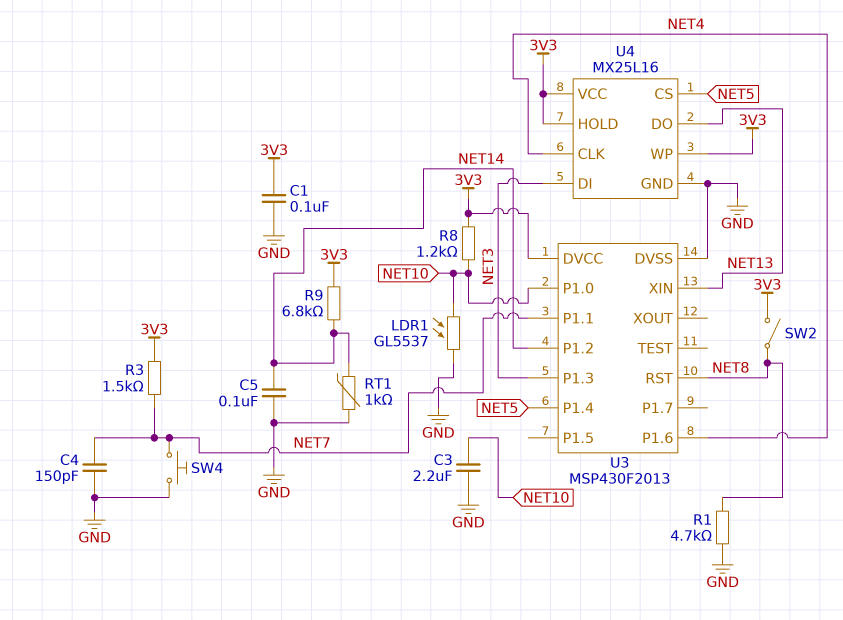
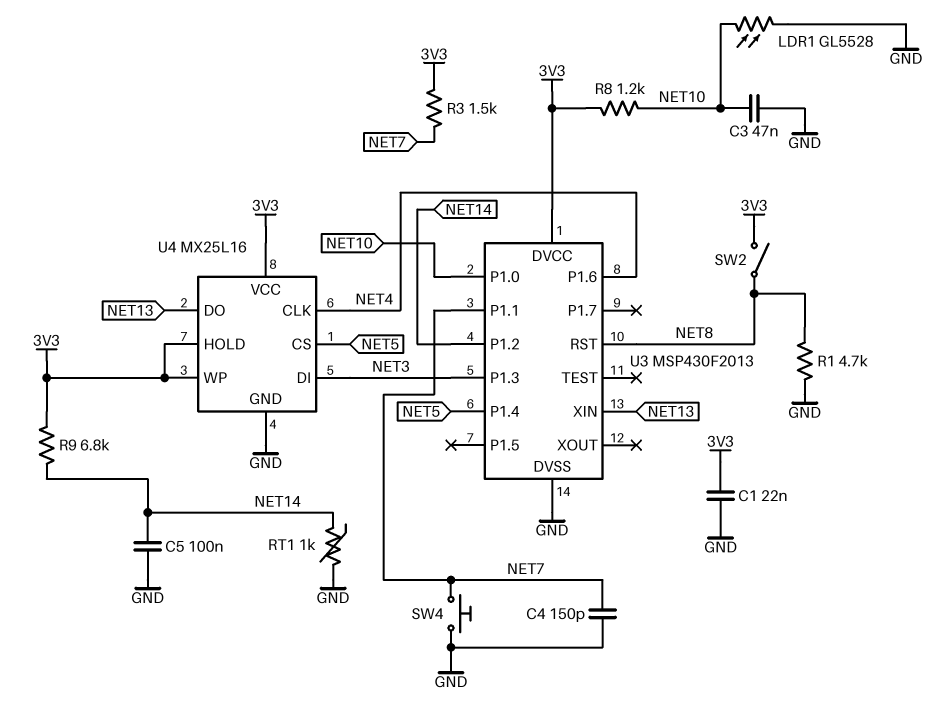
C1: 100nF (3V3, GND) -> 22nF (3V3, GND)
C3: 2.2uF (GND, NET10) -> 47nF (GND, NET10)
LDR1: GL5537 (GND, NET10) -> GL5528 (GND, NET10)

